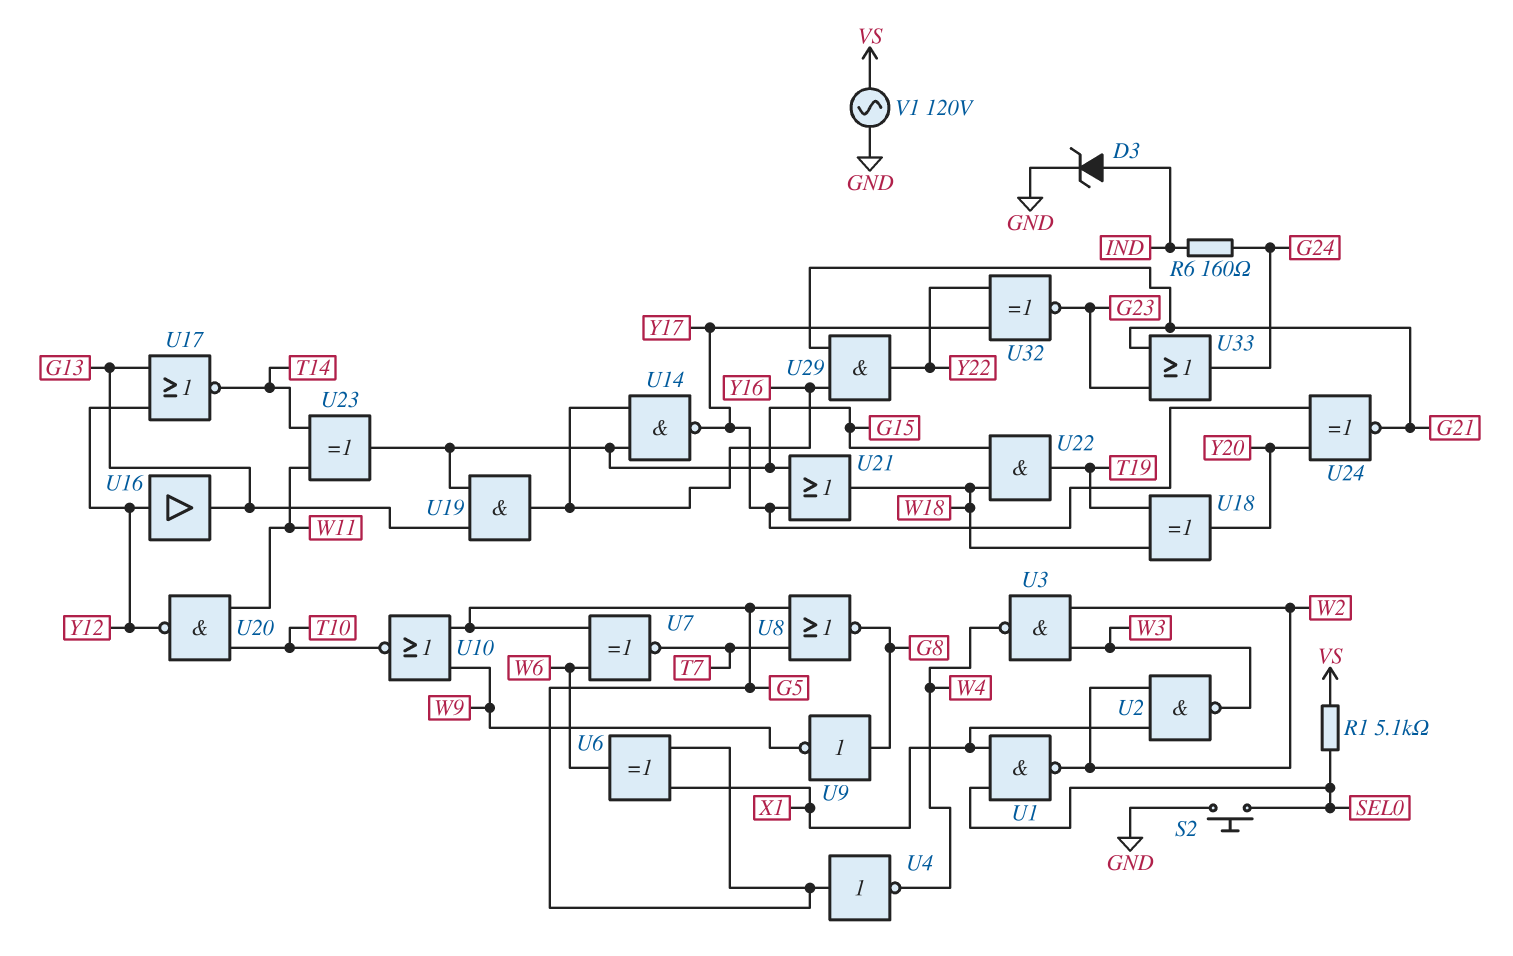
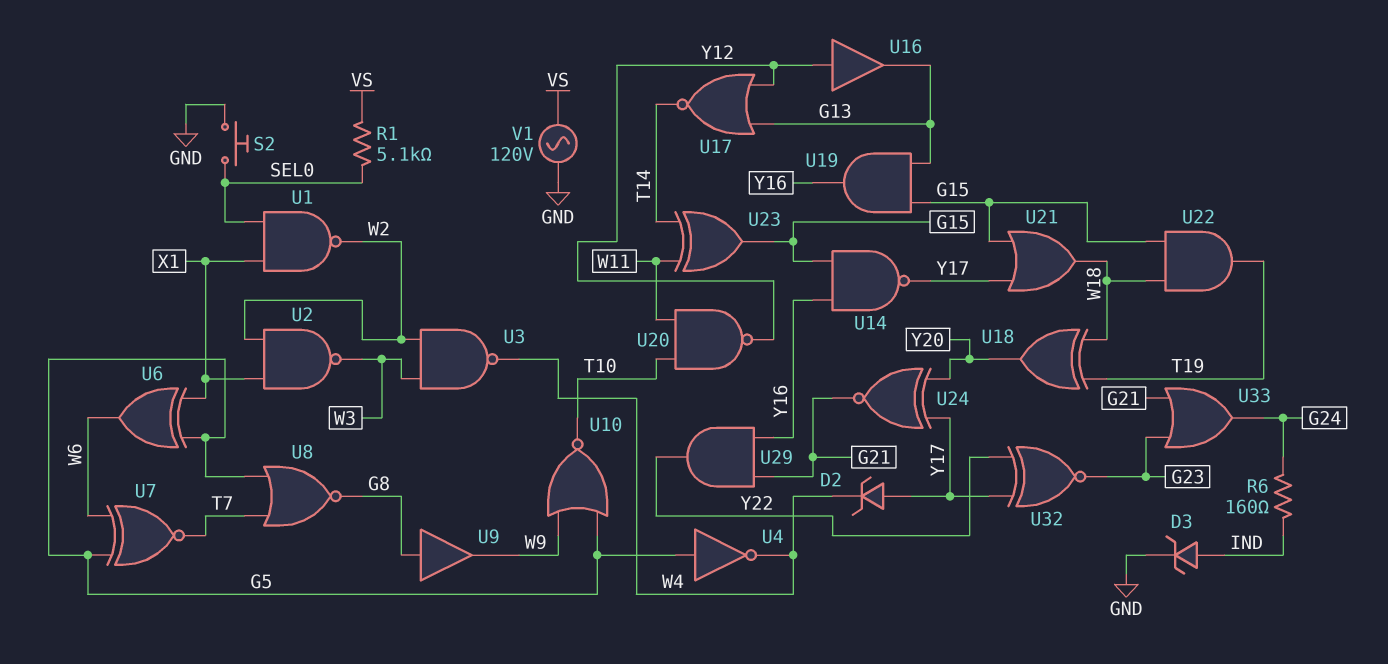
D2: none -> zener (A Y17, K W4)
U9: NOT (in G8, out W9) -> buffer (in G8, out W9)

